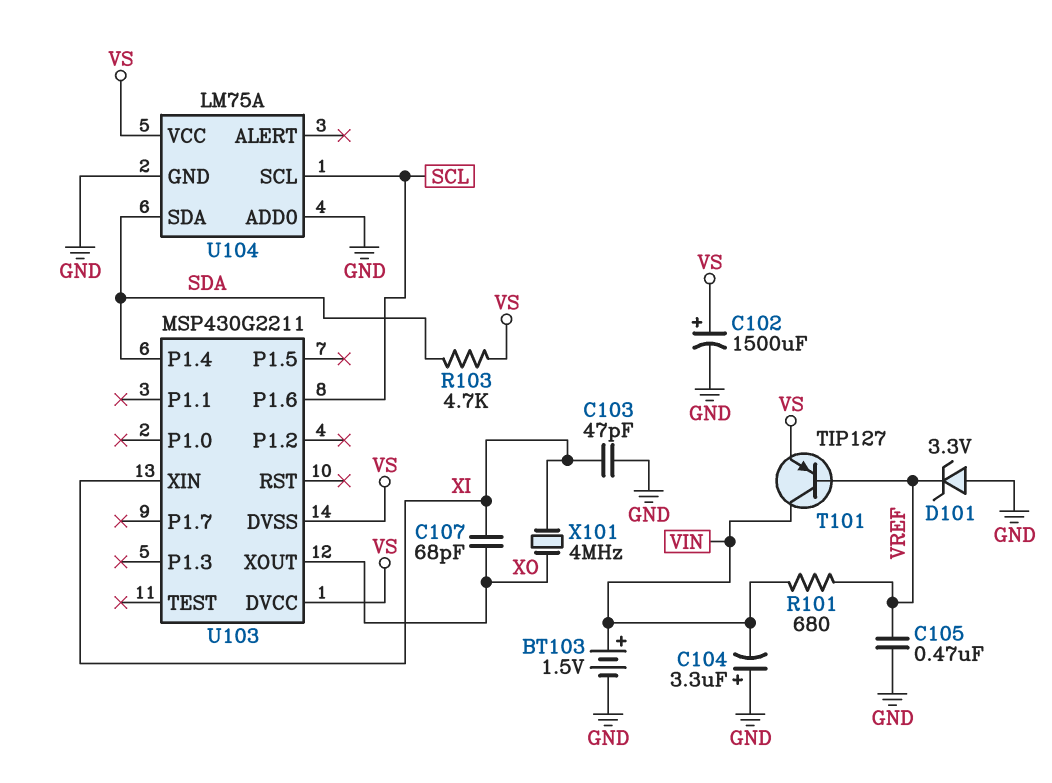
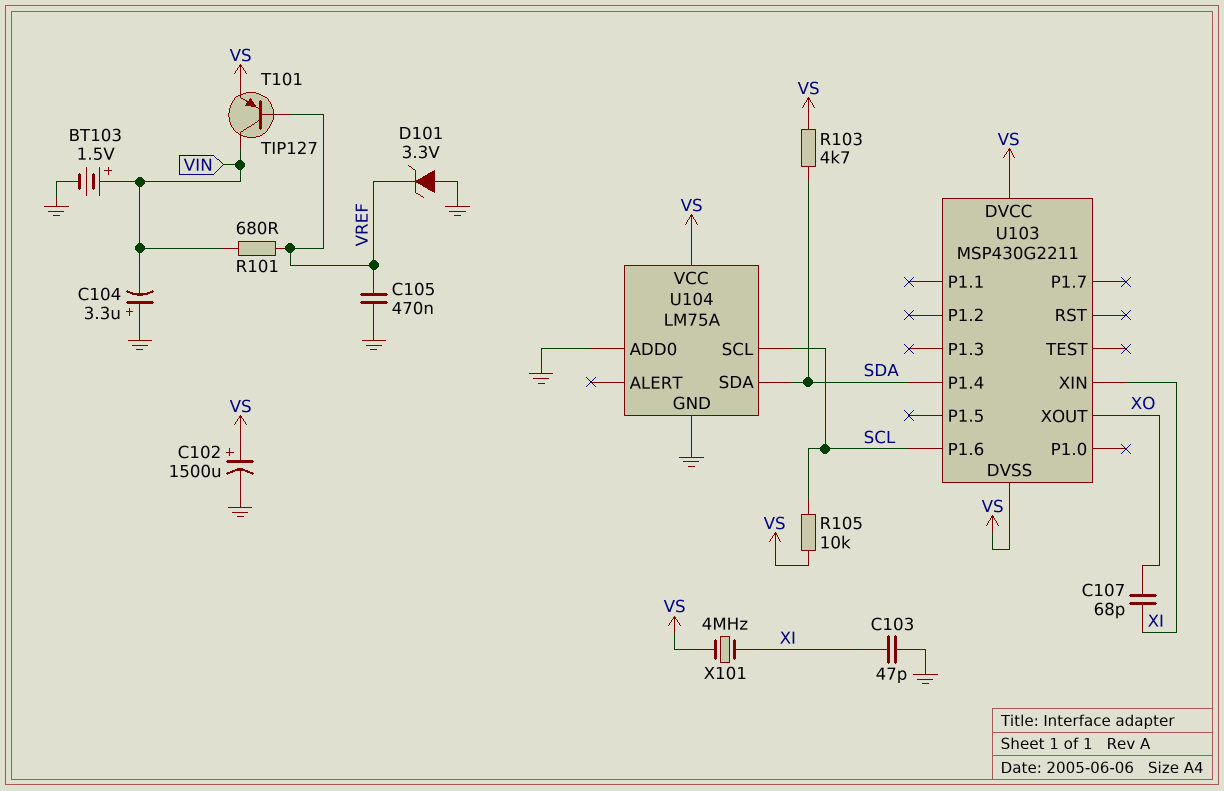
R105: none -> 10k (SCL, VS)
X101: 4MHz (XI, XO) -> 4MHz (VS, XI)

